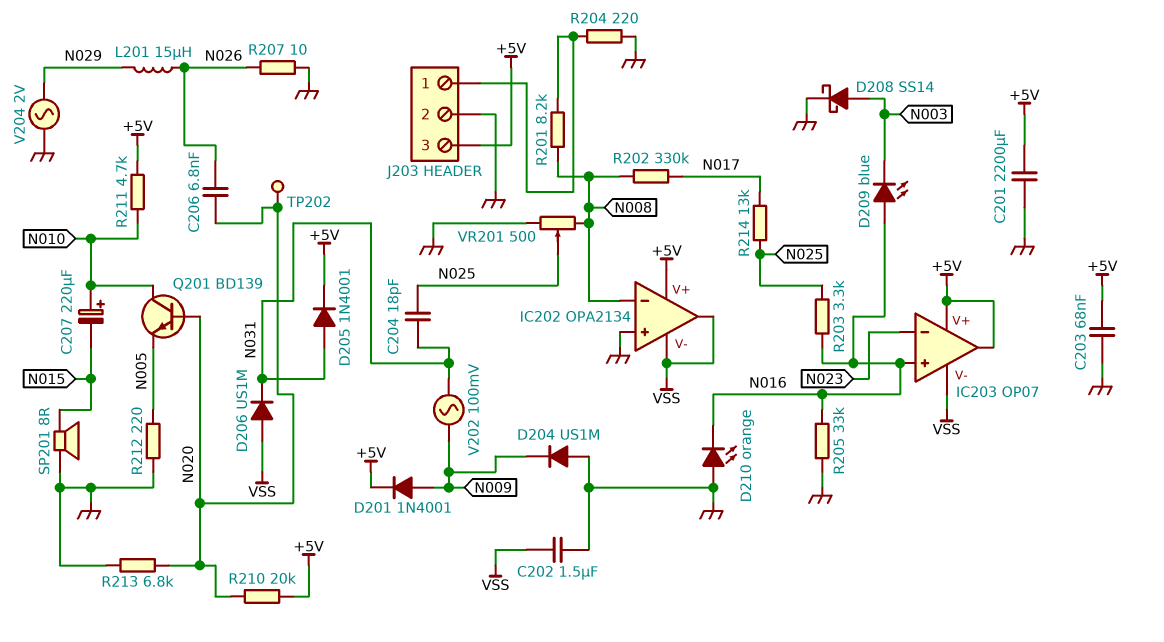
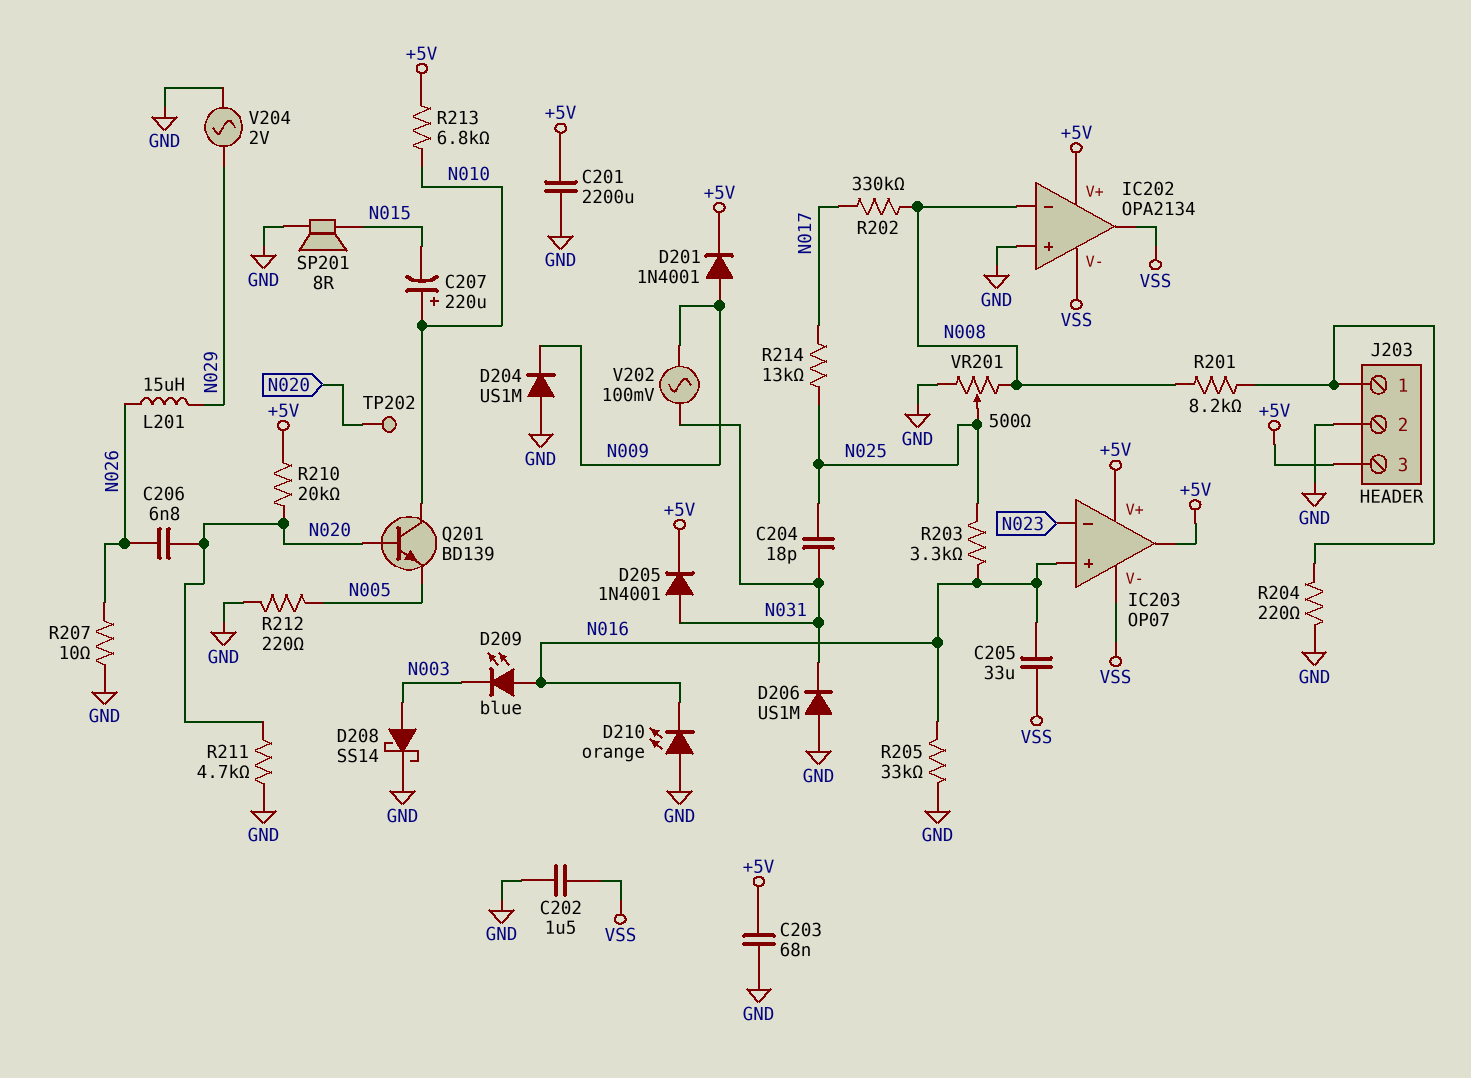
C205: none -> 33uF (N016, VSS)
D206: diode US1M (A VSS, K N031) -> diode US1M (A GND, K N031)
R211: 4.7k (+5V, N010) -> 4.7k (GND, N020)
R213: 6.8k (GND, N020) -> 6.8k (+5V, N010)

